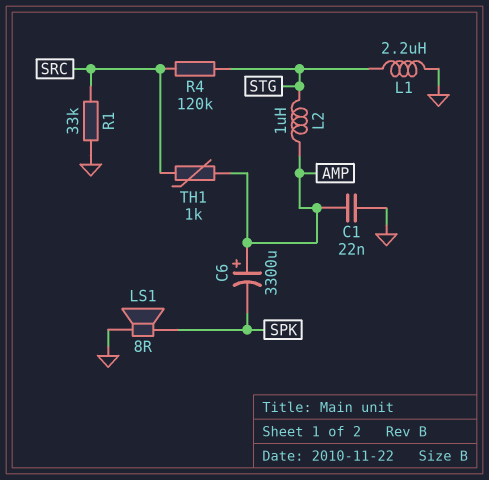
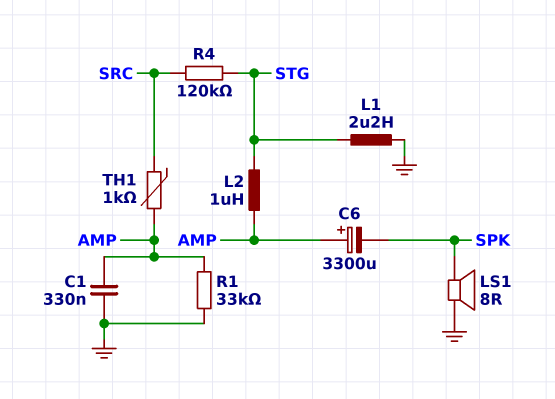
C1: 22nF (AMP, GND) -> 330nF (AMP, GND)
R1: 33k (GND, SRC) -> 33k (AMP, GND)

